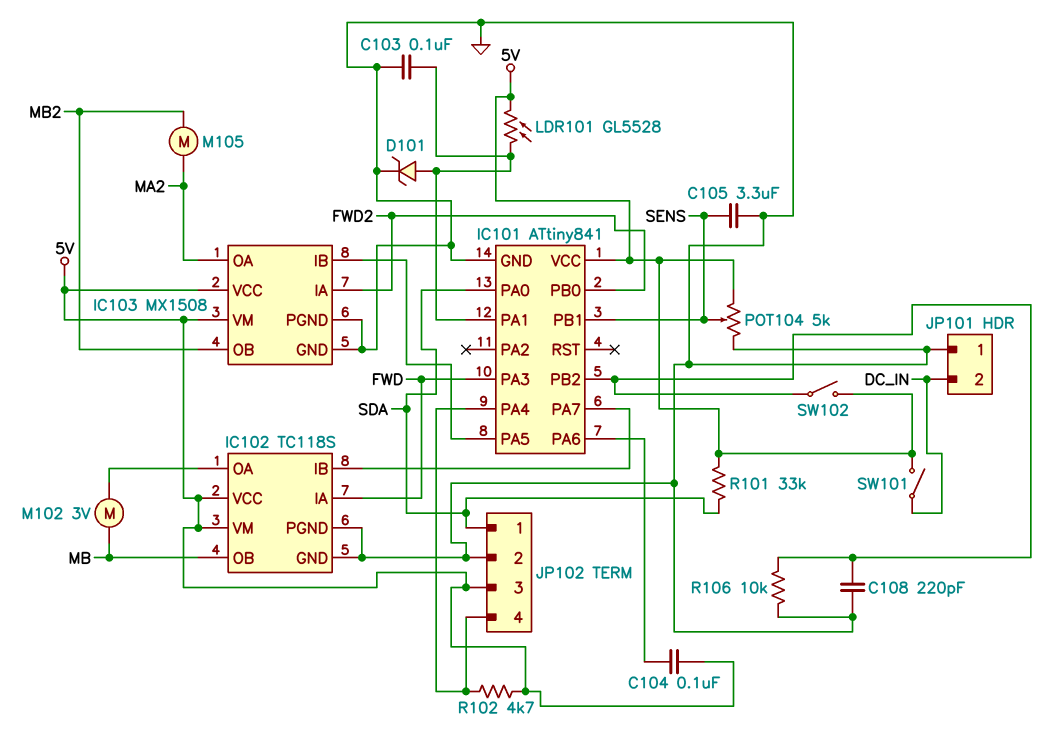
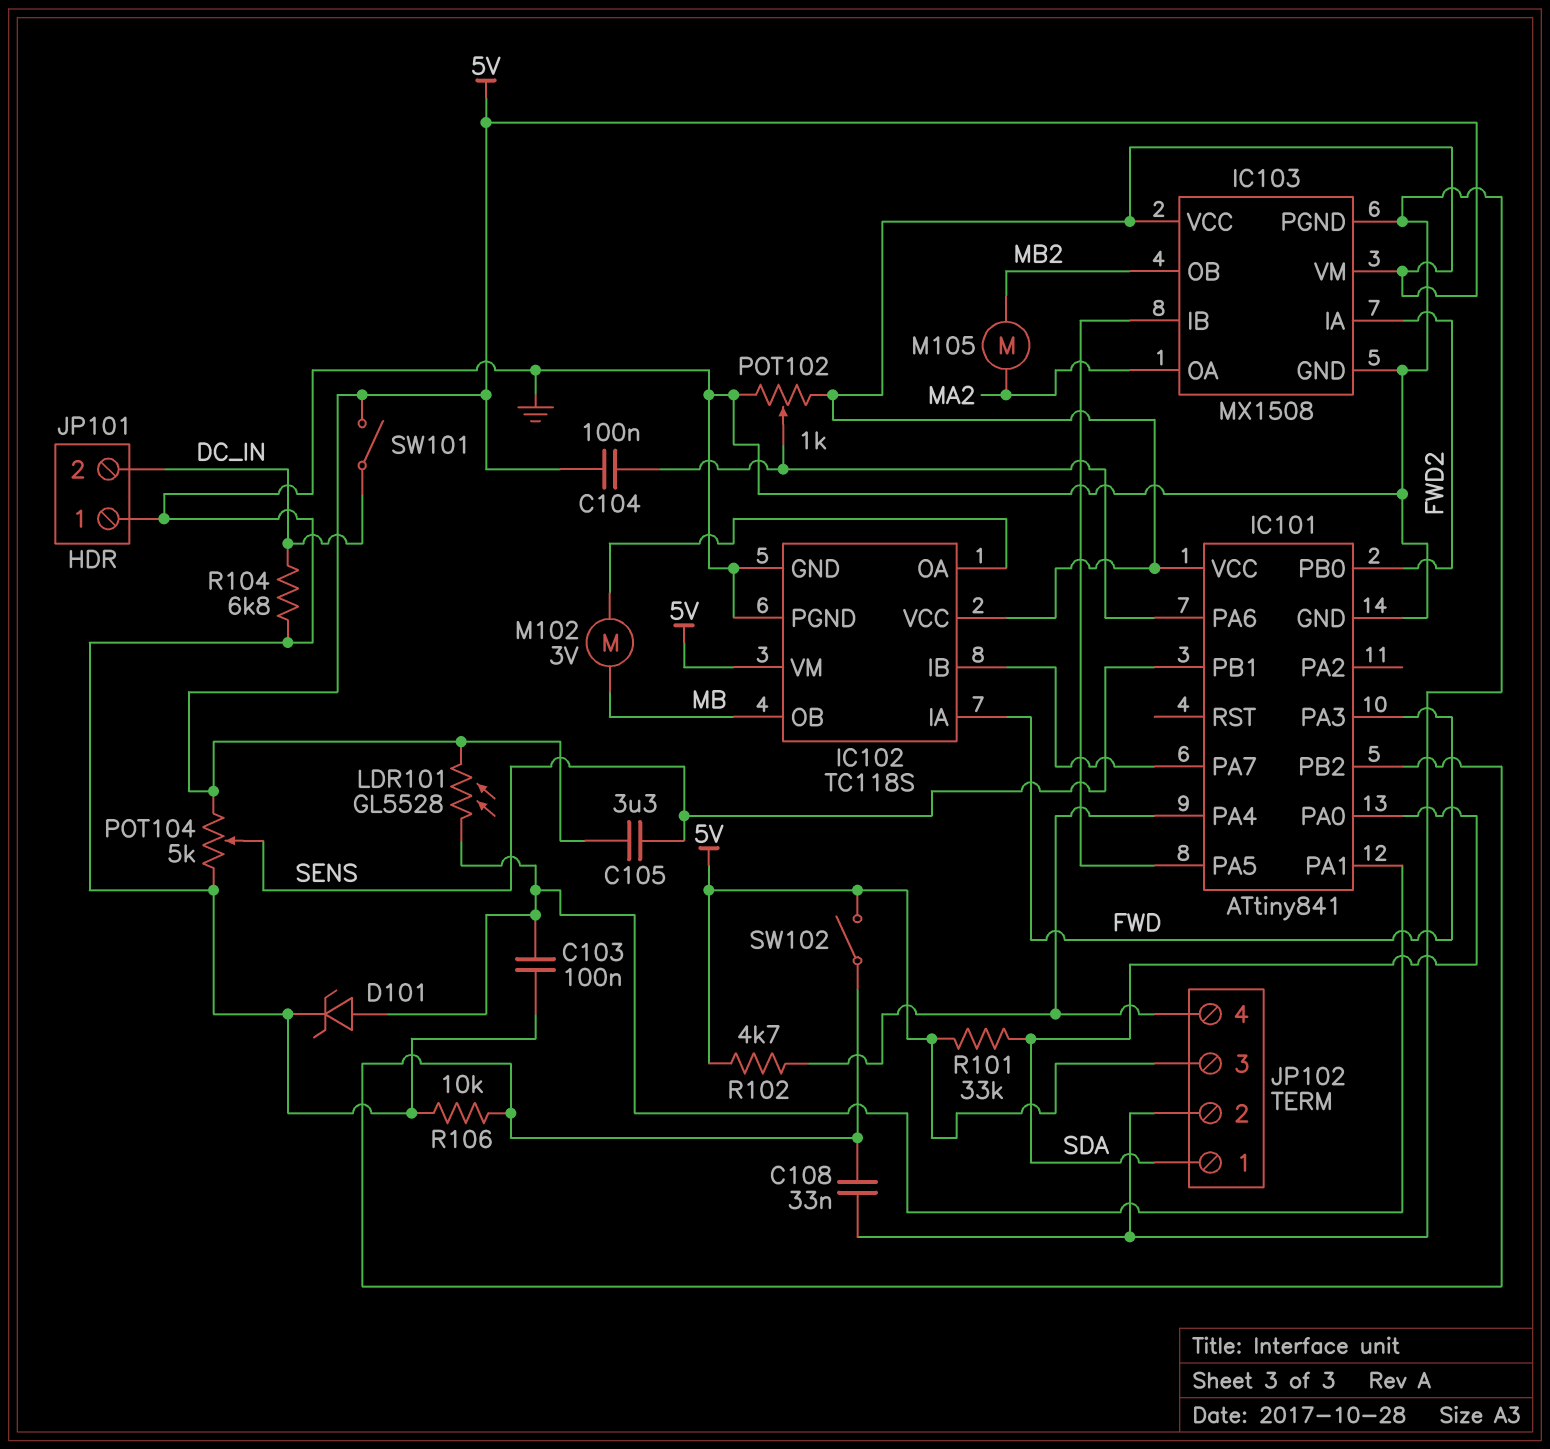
C105: 3.3uF (GND, SENS) -> 3.3uF (5V, SENS)
C108: 220pF (GND, IC101/PB2) -> 33nF (GND, IC101/PB2)
POT102: none -> 1k (5V, GND, wiper IC101/PA6)
R104: none -> 6.8k (DC_IN, GND)

